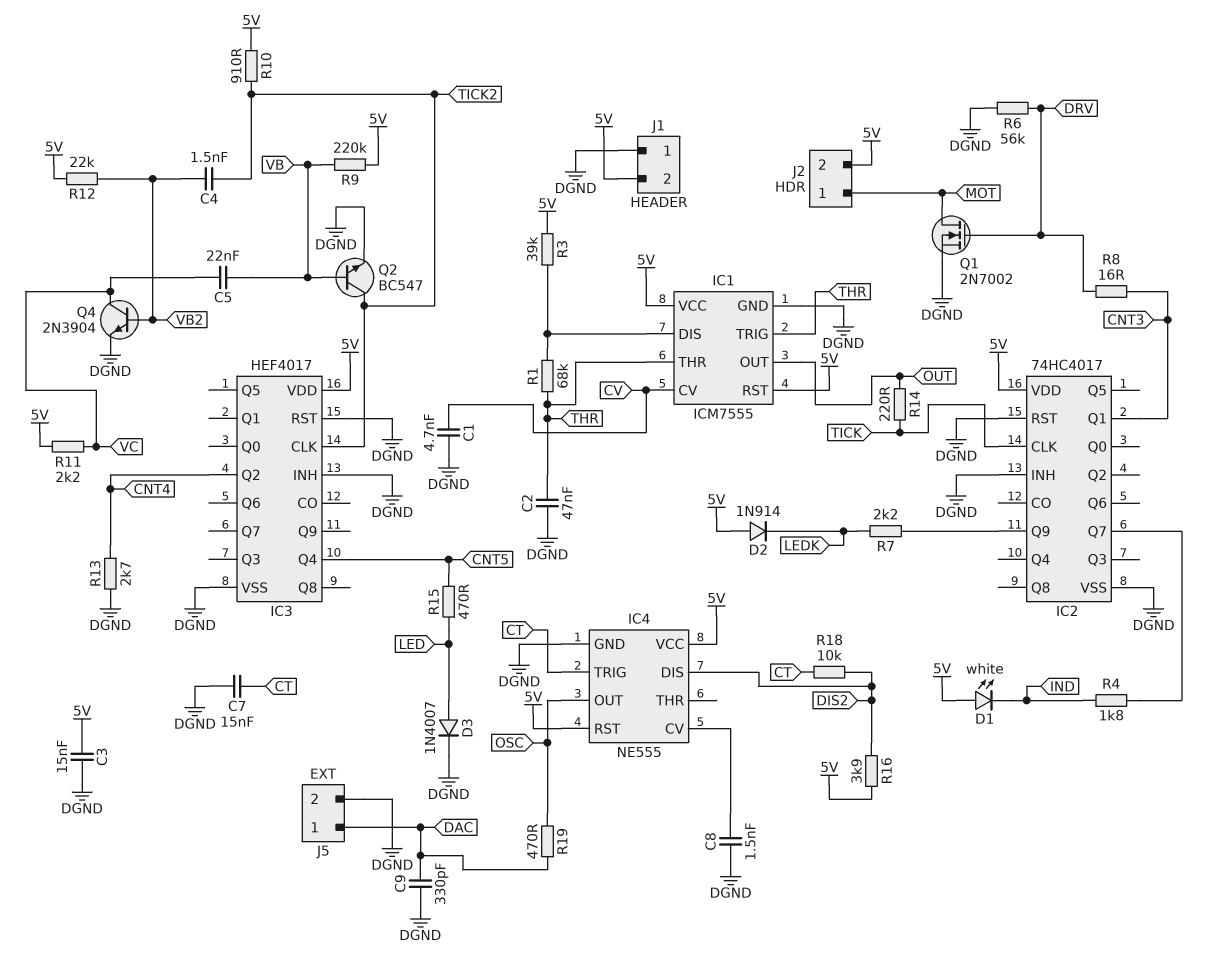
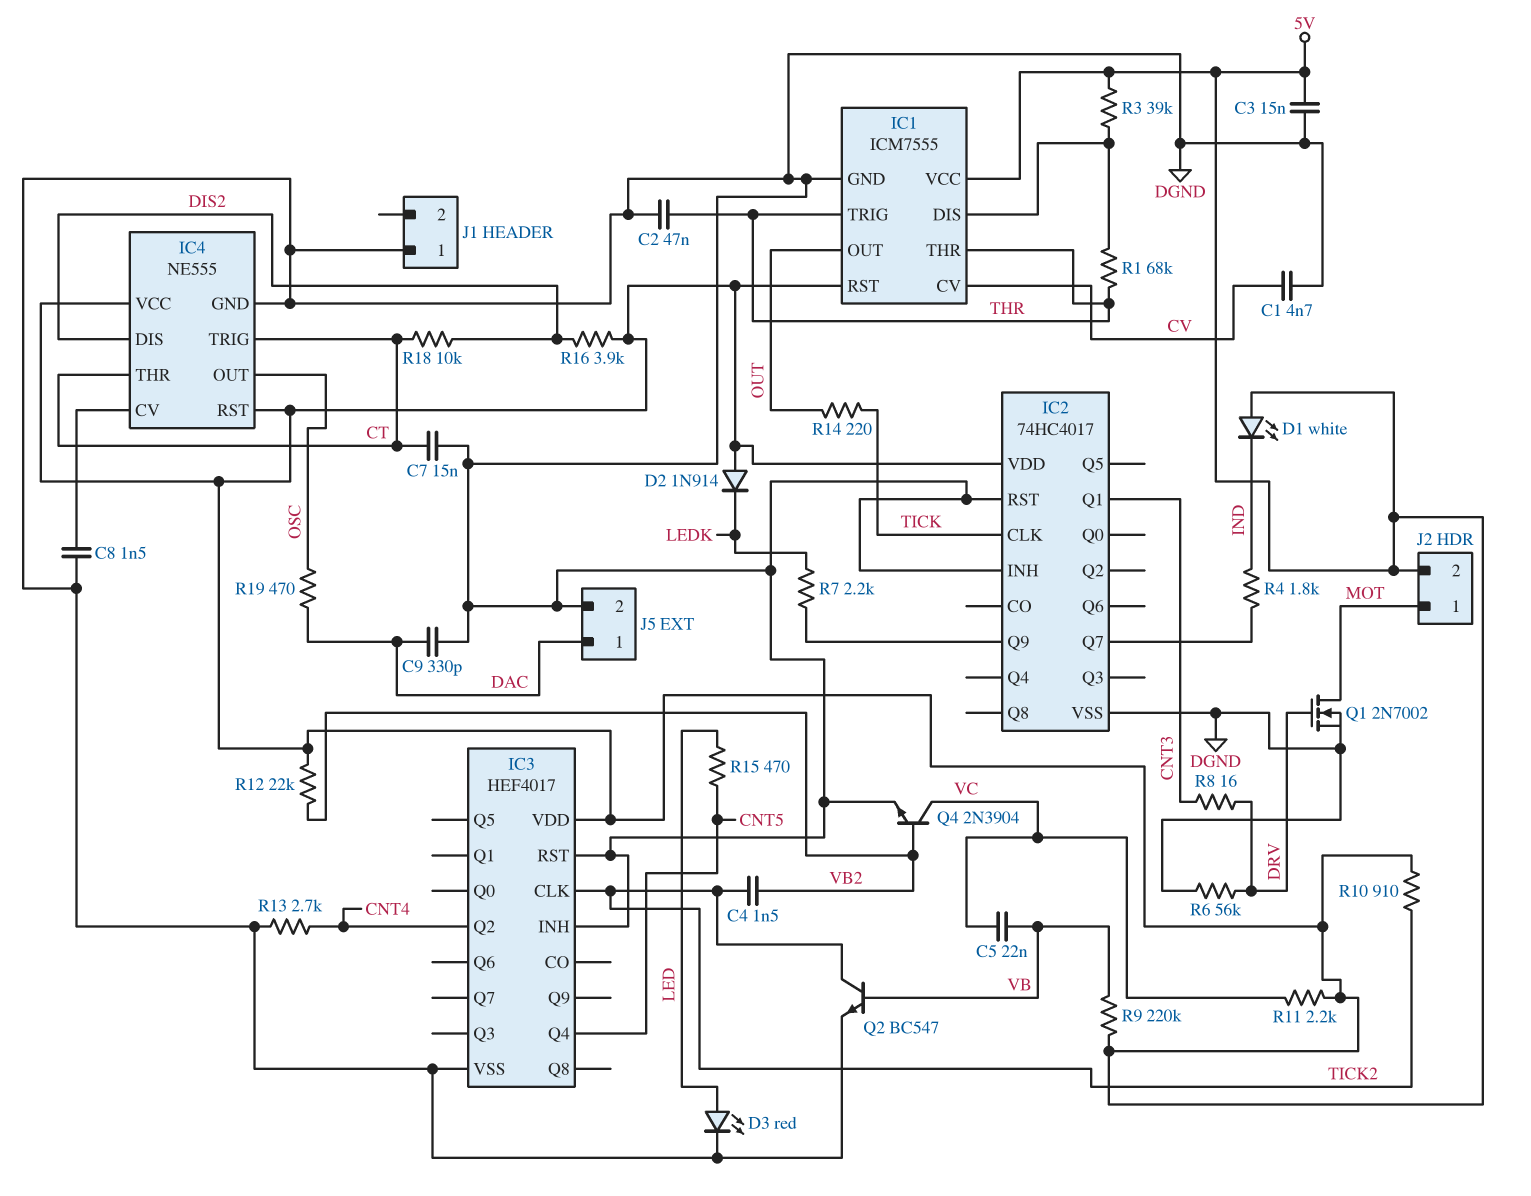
D3: diode 1N4007 (A LED, K DGND) -> LED red (A LED, K DGND)
IC4 pin THR: none -> CT
J1 pin 2: 5V -> none

